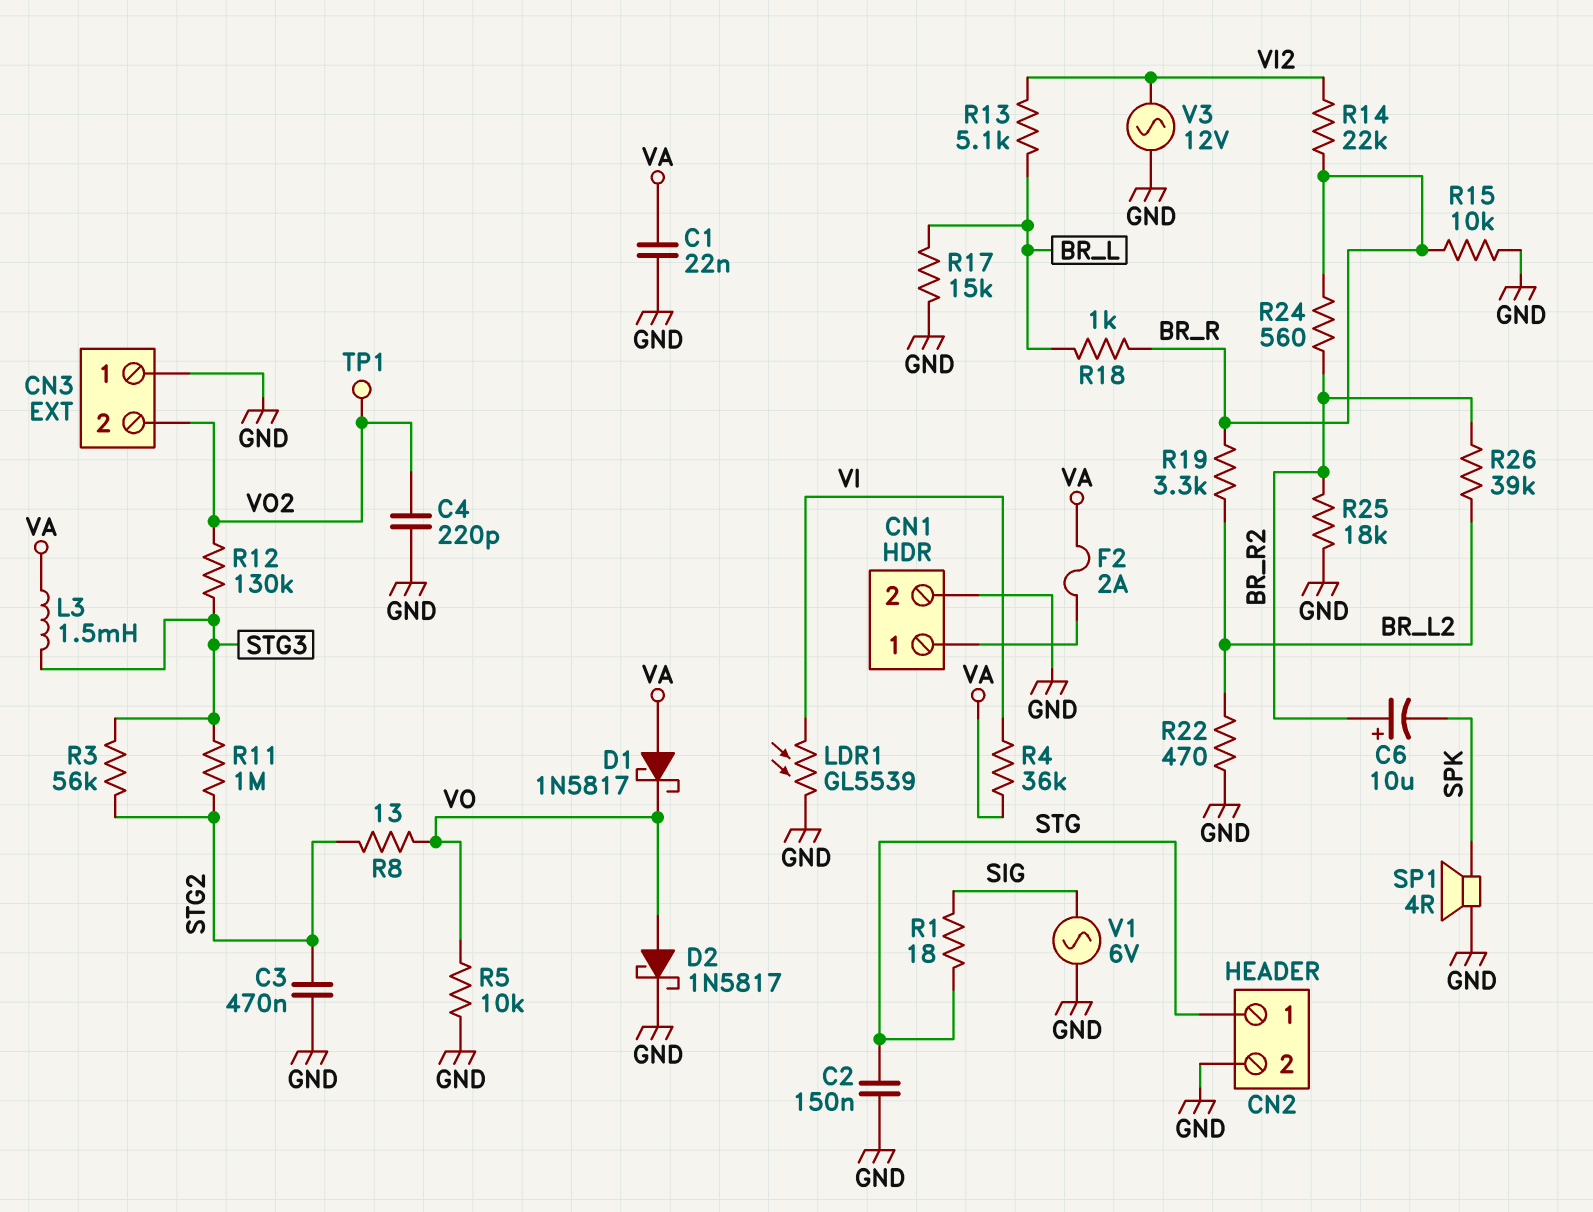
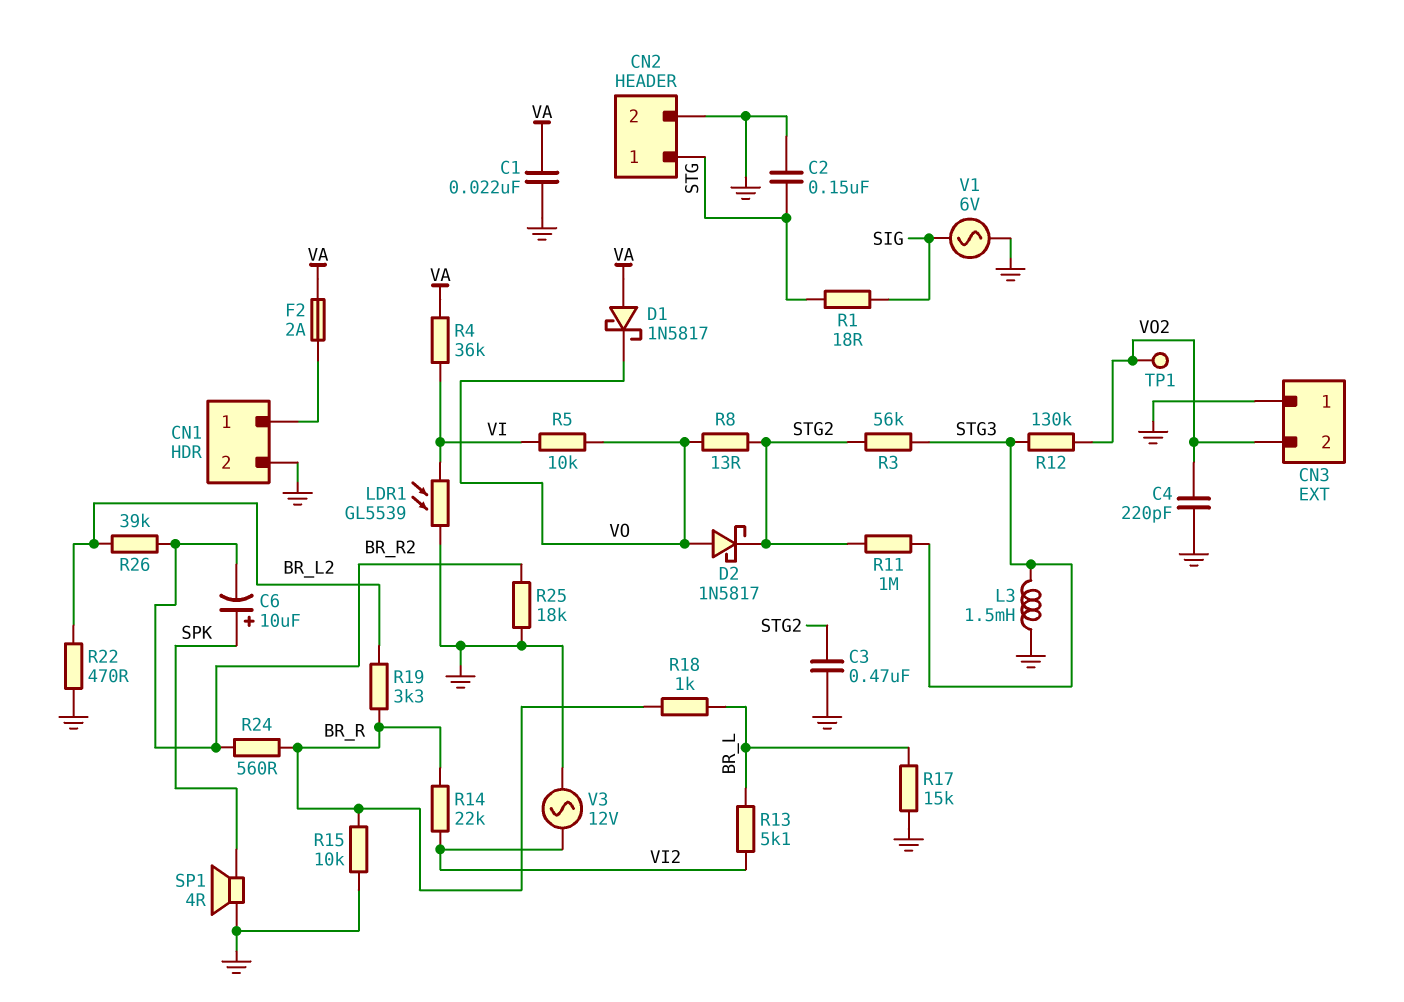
C6: 10uF (plus BR_R2, minus SPK) -> 10uF (plus SPK, minus BR_R2)
D2: schottky 1N5817 (A VO, K GND) -> schottky 1N5817 (A VO, K STG2)
L3: 1.5mH (STG3, VA) -> 1.5mH (GND, STG3)
R5: 10k (GND, VO) -> 10k (VI, VO)

